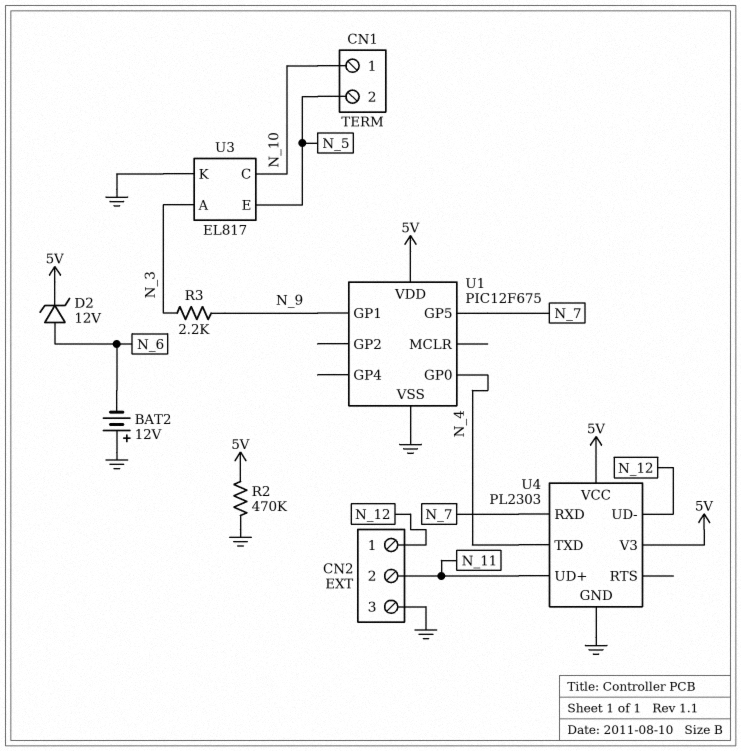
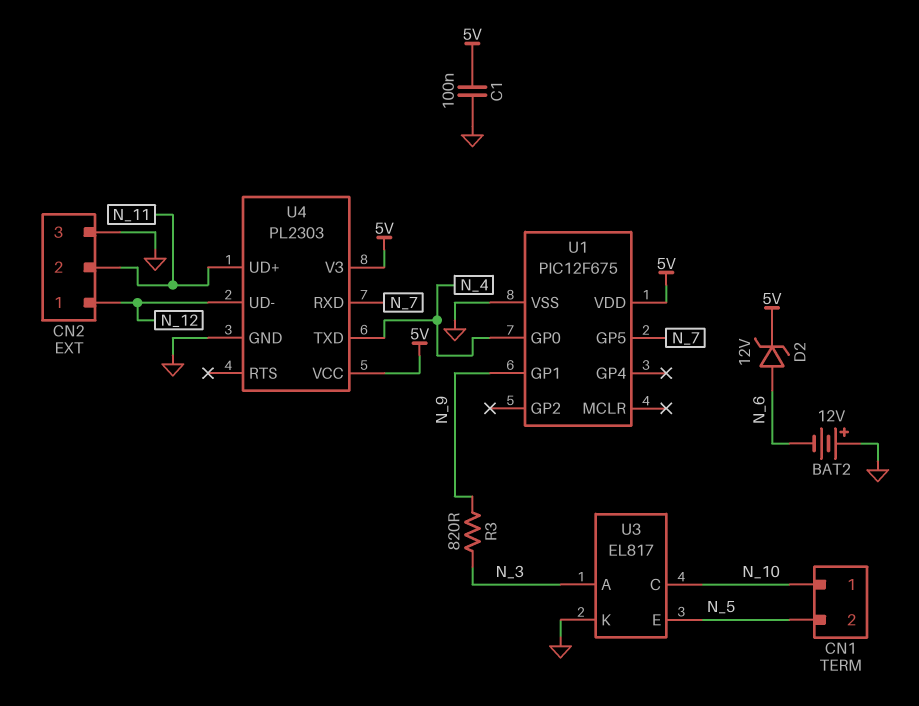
C1: none -> 100nF (5V, GND)
R2: 470k (5V, GND) -> none
R3: 2.2k (N_3, N_9) -> 820 (N_3, N_9)

